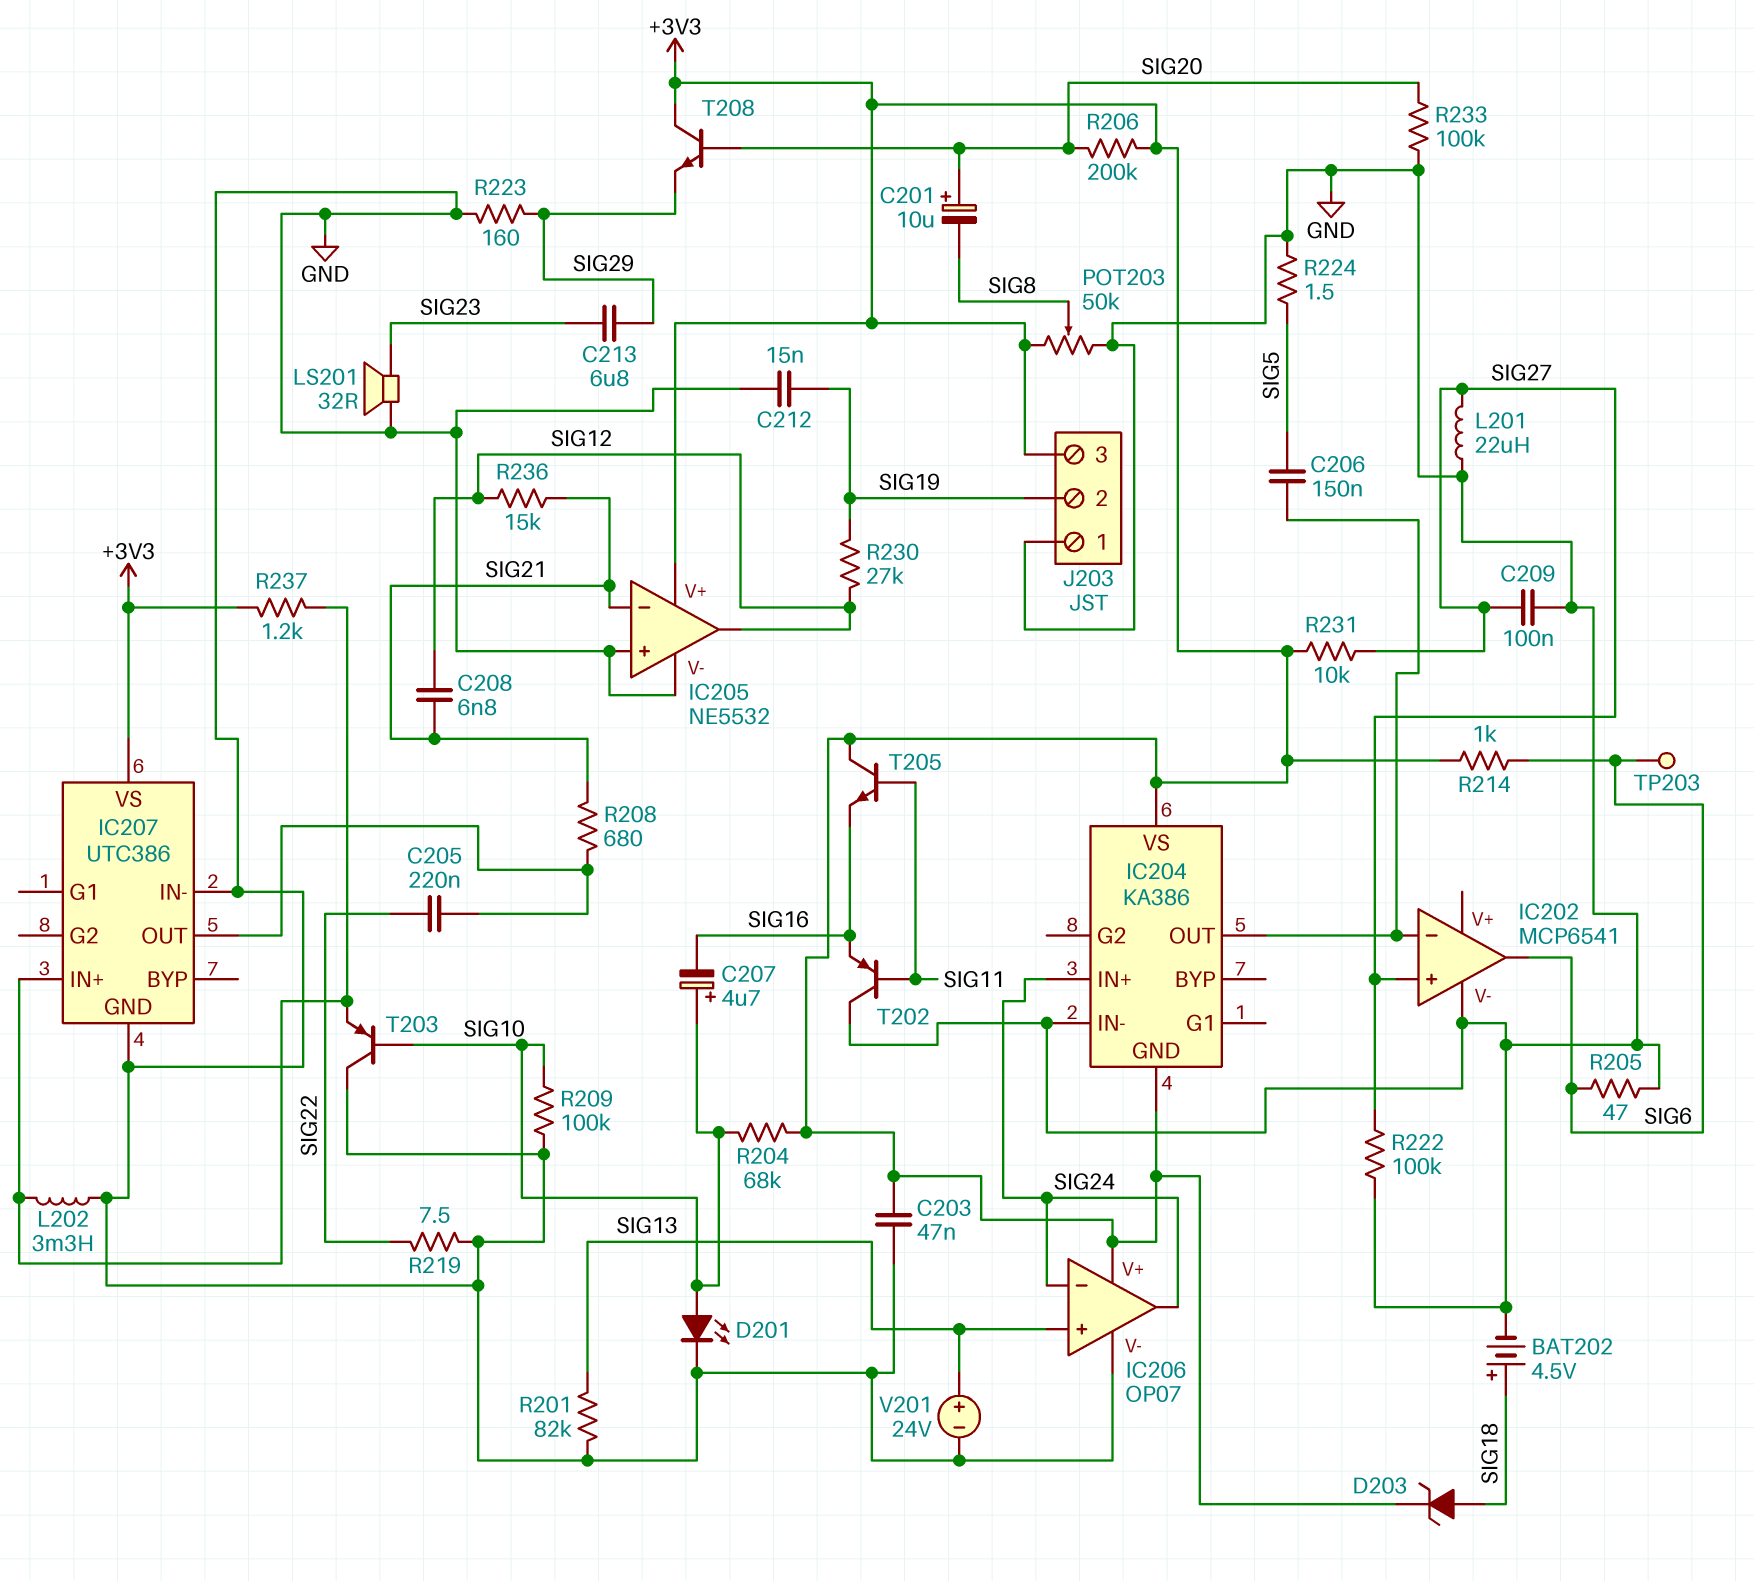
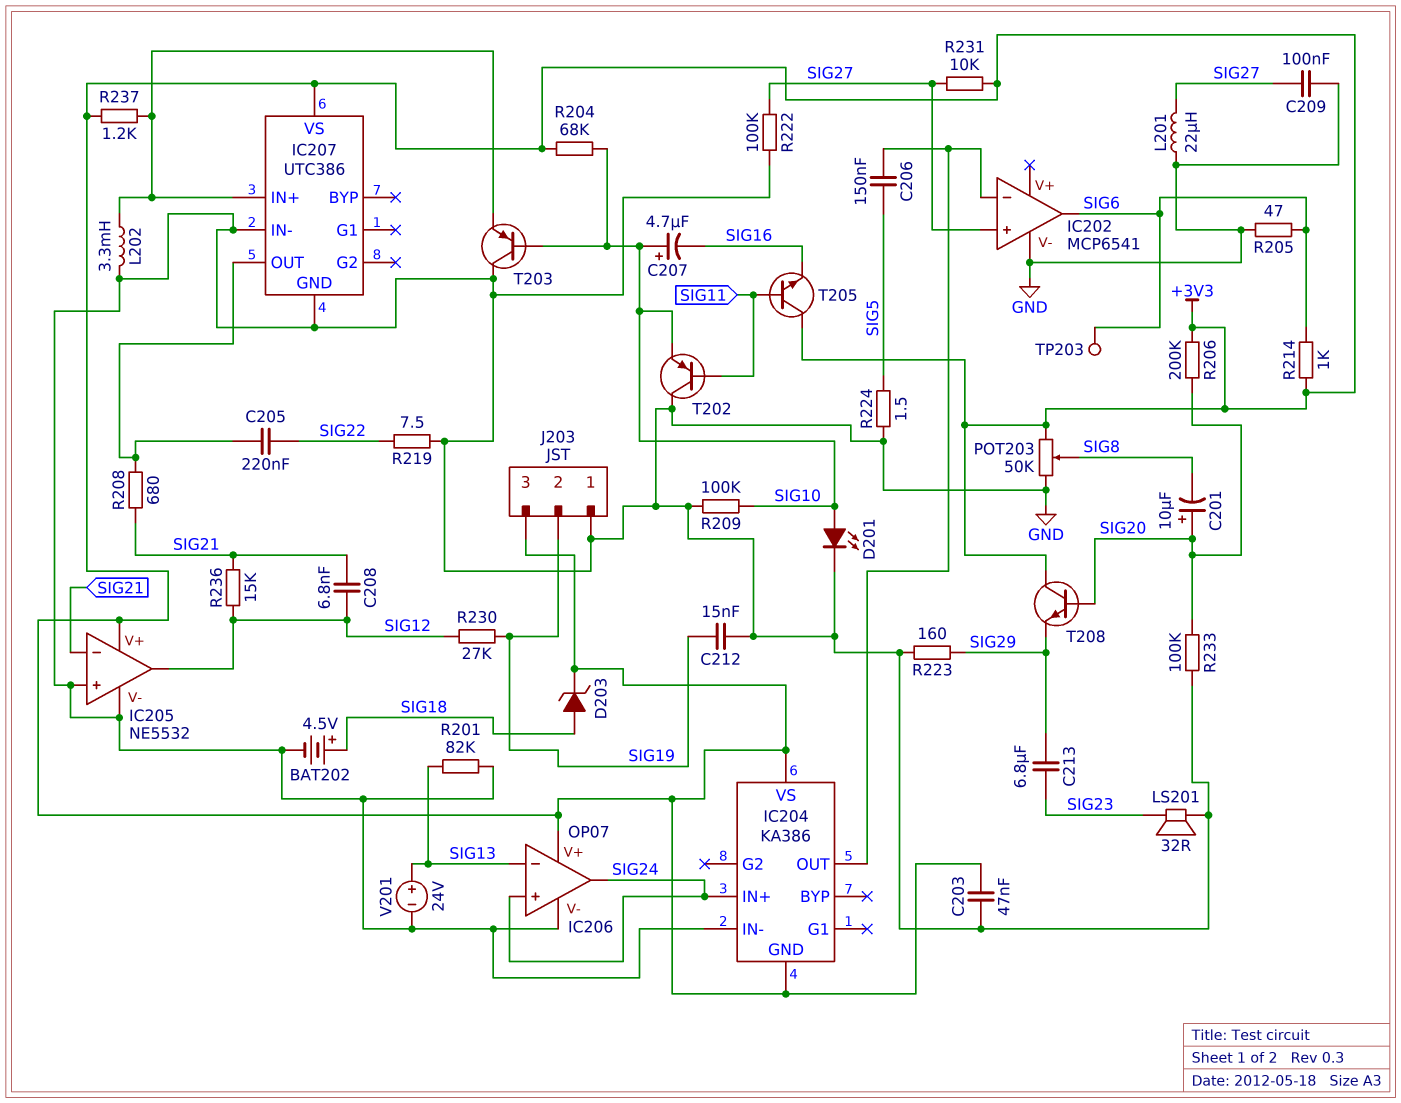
IC206 pin in+: SIG13 -> SIG24
IC206 pin in-: SIG24 -> SIG13
T202: PNP (B SIG11, C GND, E SIG16) -> PNP (B SIG11, C GND, E SIG10)

